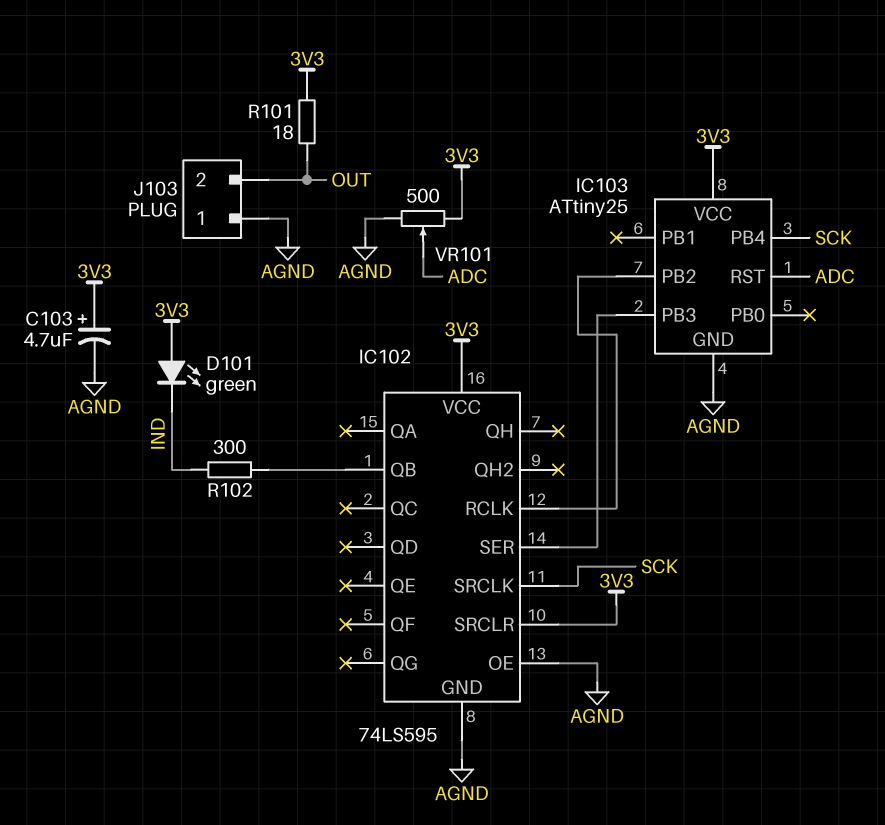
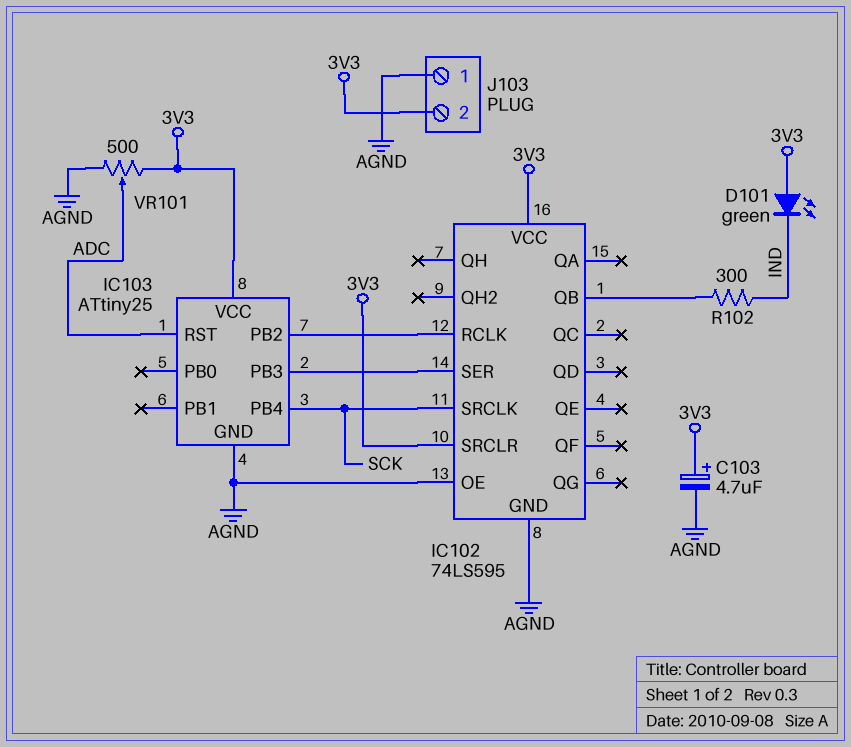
J103 pin 2: OUT -> 3V3
R101: 18 (3V3, OUT) -> none

